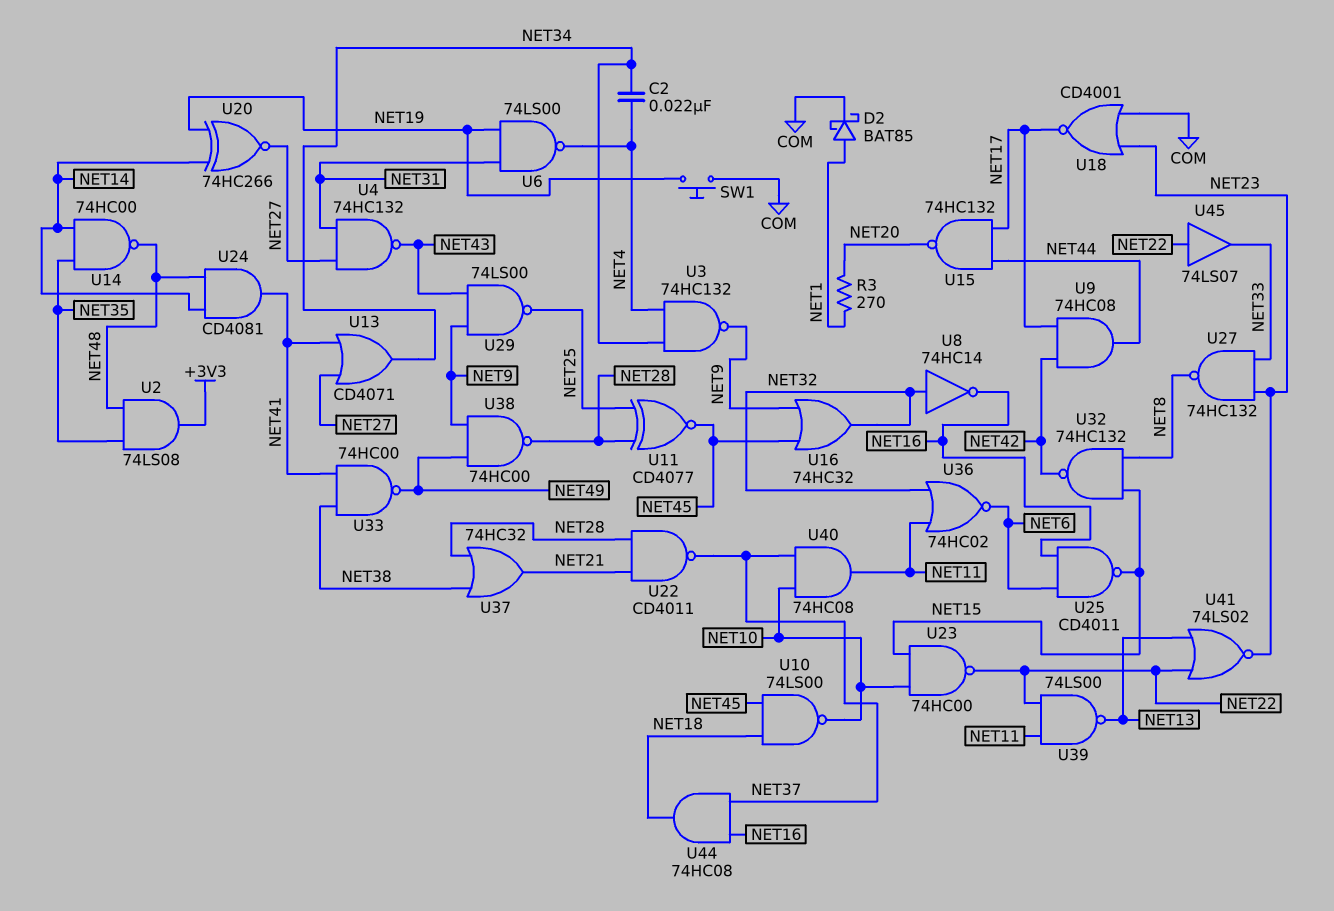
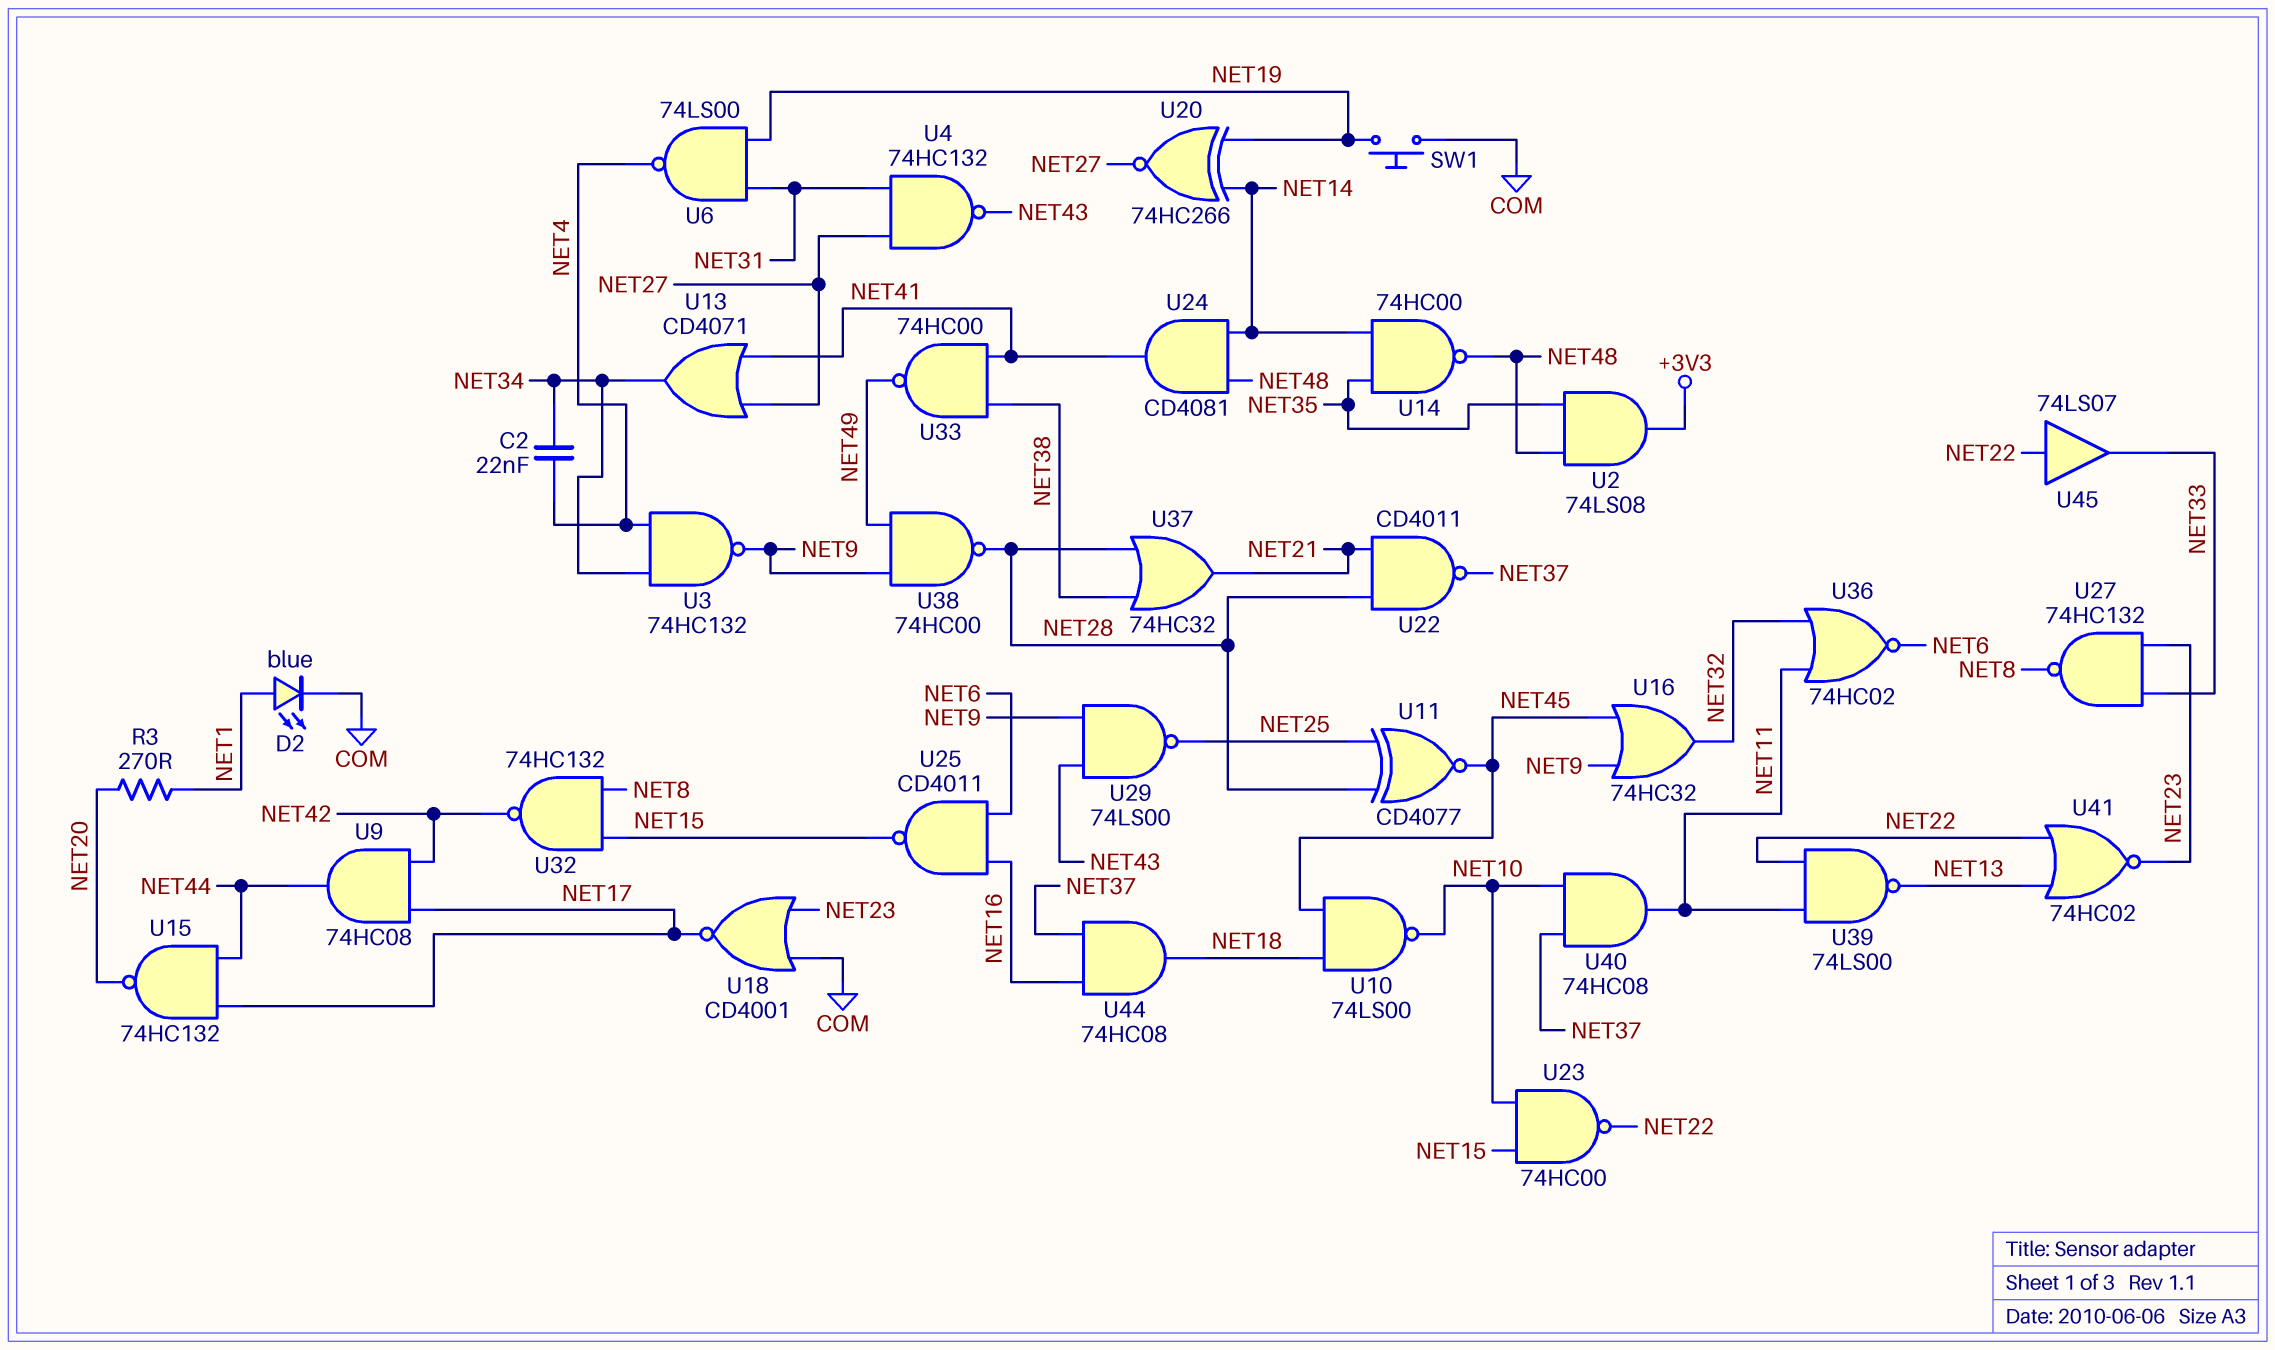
D2: schottky BAT85 (A NET1, K COM) -> LED blue (A NET1, K COM)
U8: NOT 74HC14 (in NET32, out NET16) -> none
U41: NOR 74LS02 (in NET13, in NET22, out NET23) -> NOR 74HC02 (in NET13, in NET22, out NET23)

